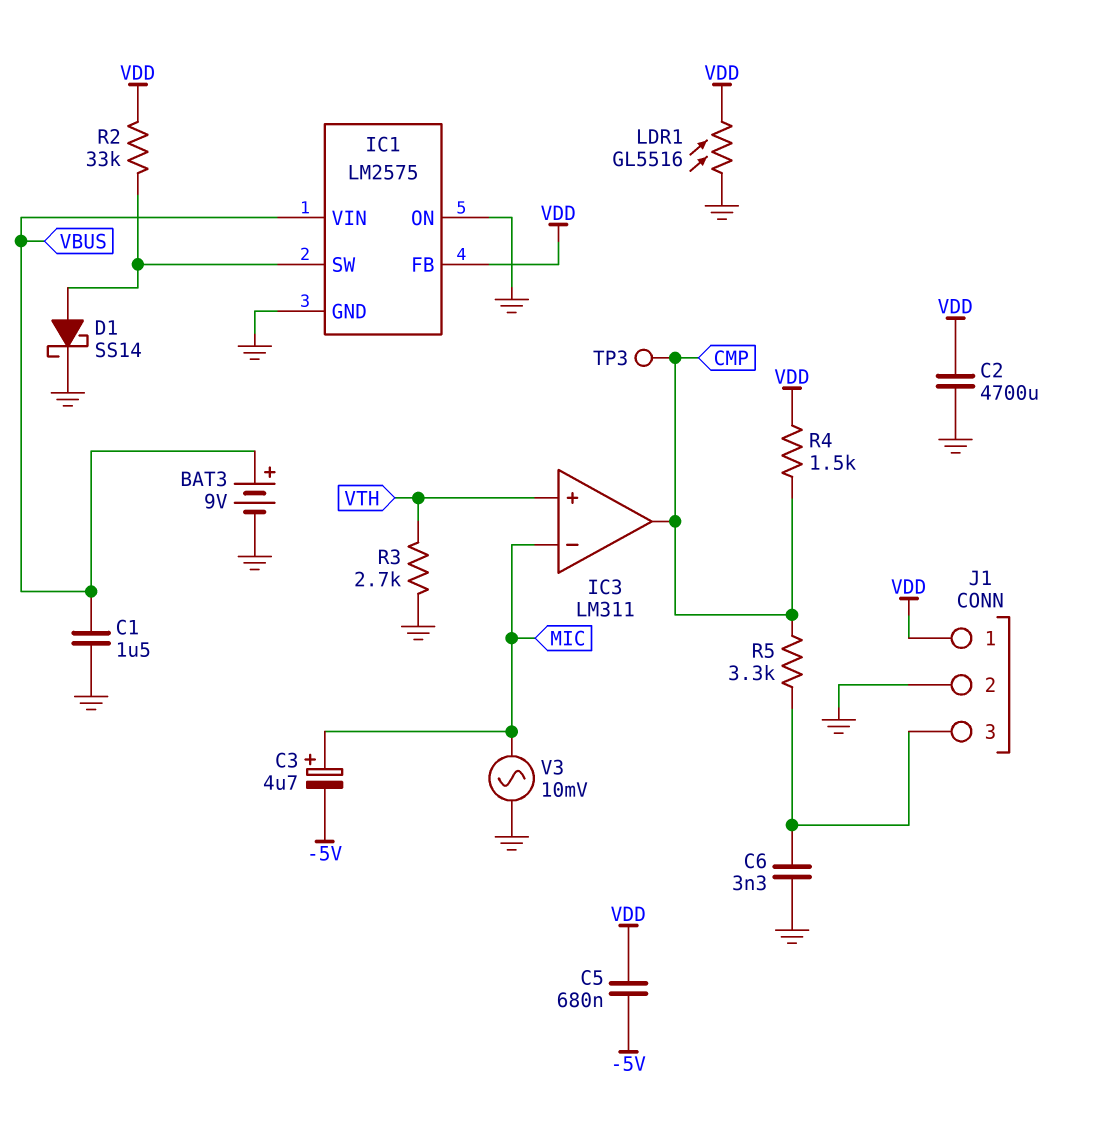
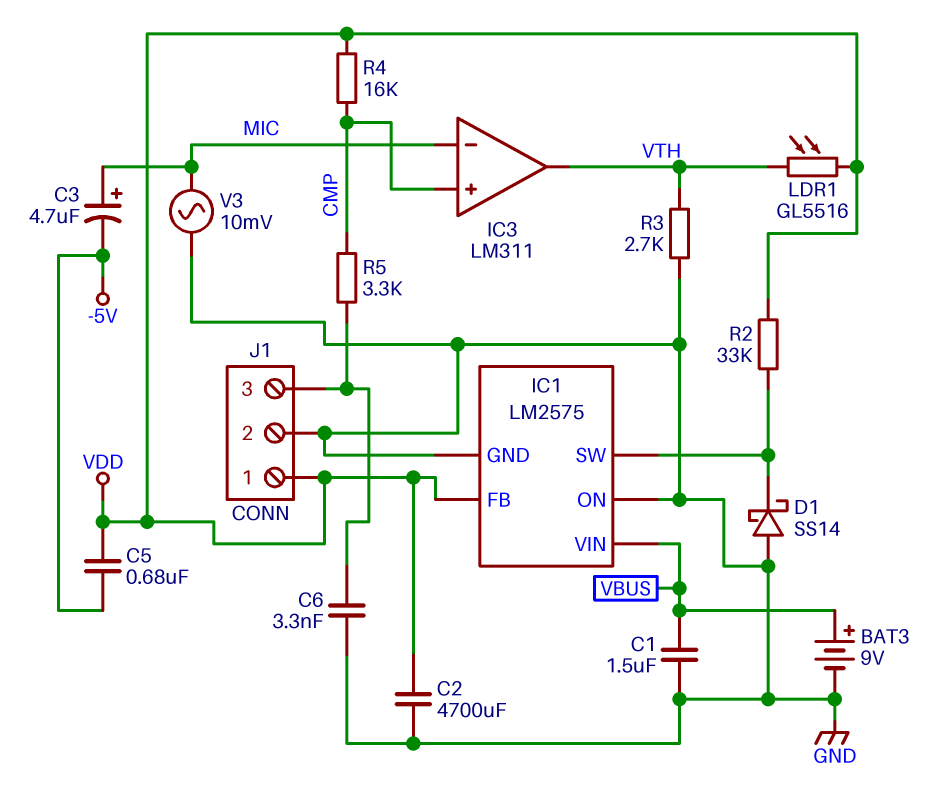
D1: schottky SS14 (A IC1/SW, K GND) -> schottky SS14 (A GND, K IC1/SW)
IC3 pin in+: VTH -> CMP
IC3 pin out: CMP -> VTH
LDR1: GL5516 (GND, VDD) -> GL5516 (VDD, VTH)
R4: 1.5k (CMP, VDD) -> 16k (CMP, VDD)
TP3: test point (CMP) -> none

